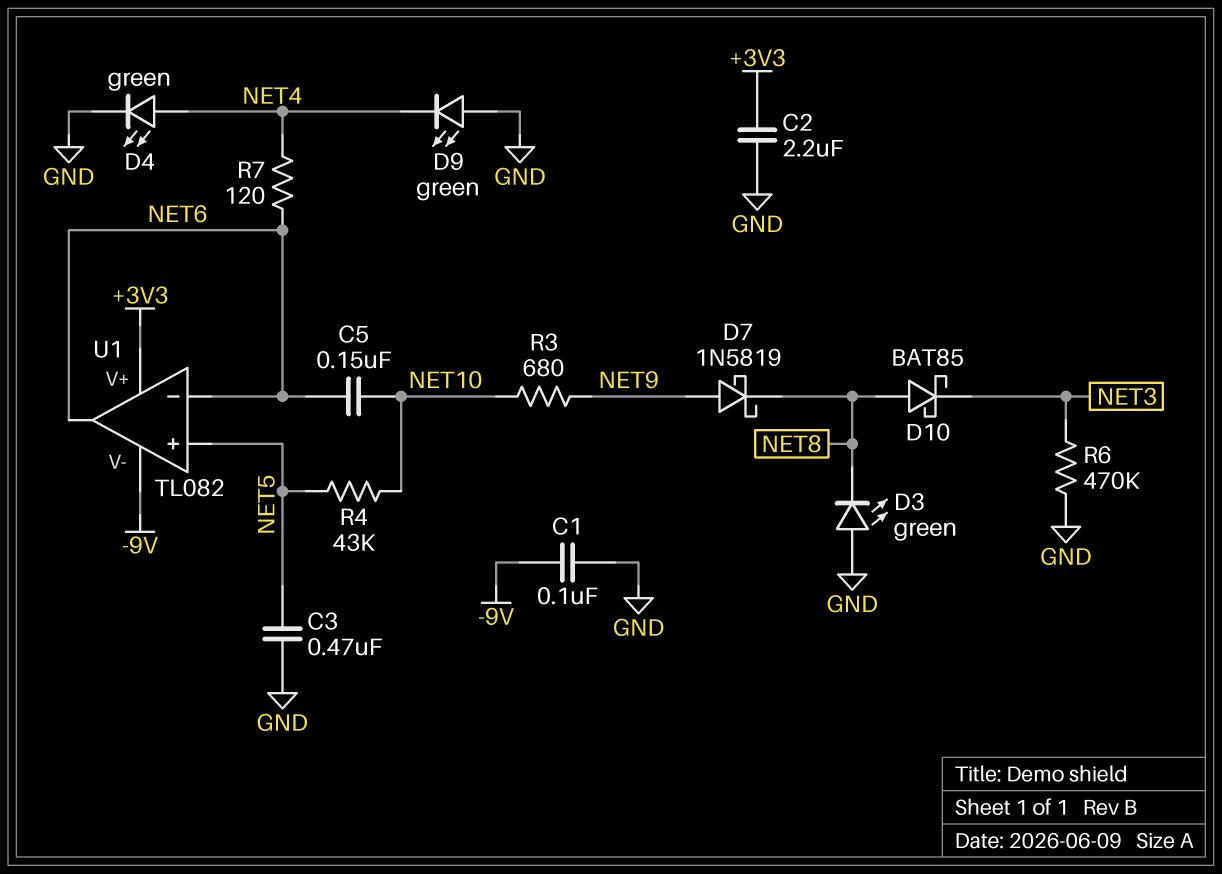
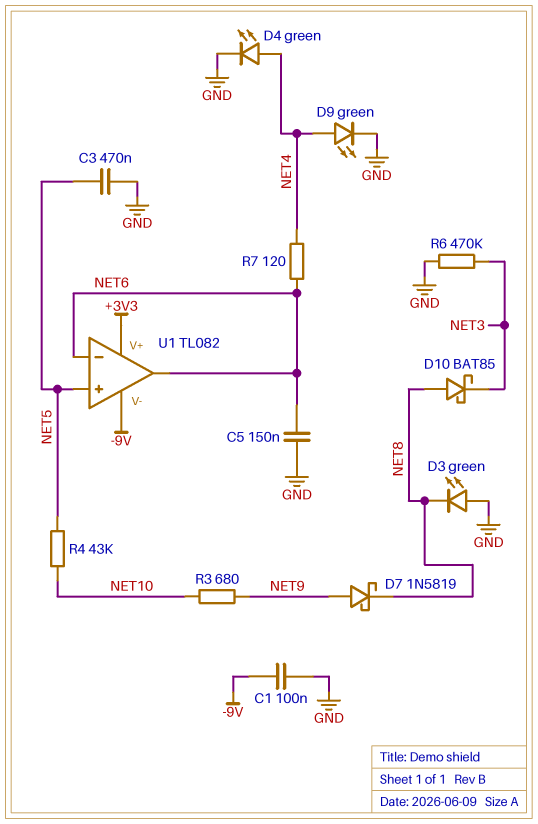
C2: 2.2uF (+3V3, GND) -> none
C5: 150nF (NET6, NET10) -> 150nF (GND, NET6)
D9: LED green (A GND, K NET4) -> LED green (A NET4, K GND)

